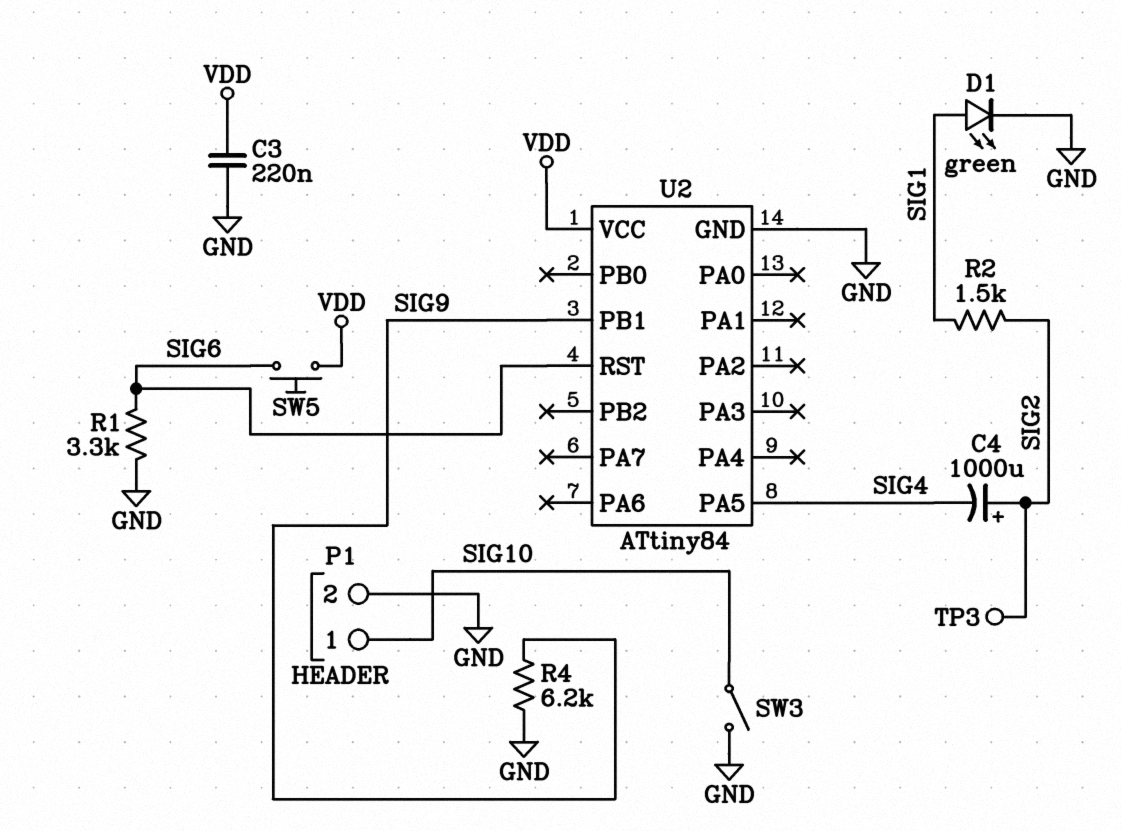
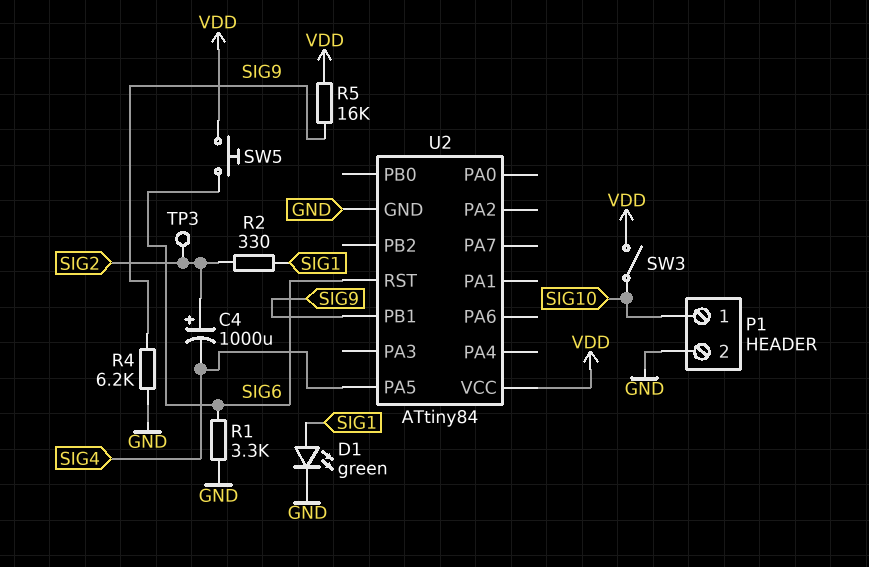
C3: 220nF (GND, VDD) -> none
R2: 1.5k (SIG1, SIG2) -> 330 (SIG1, SIG2)
R5: none -> 16k (SIG9, VDD)
SW3: switch (GND, SIG10) -> switch (SIG10, VDD)

